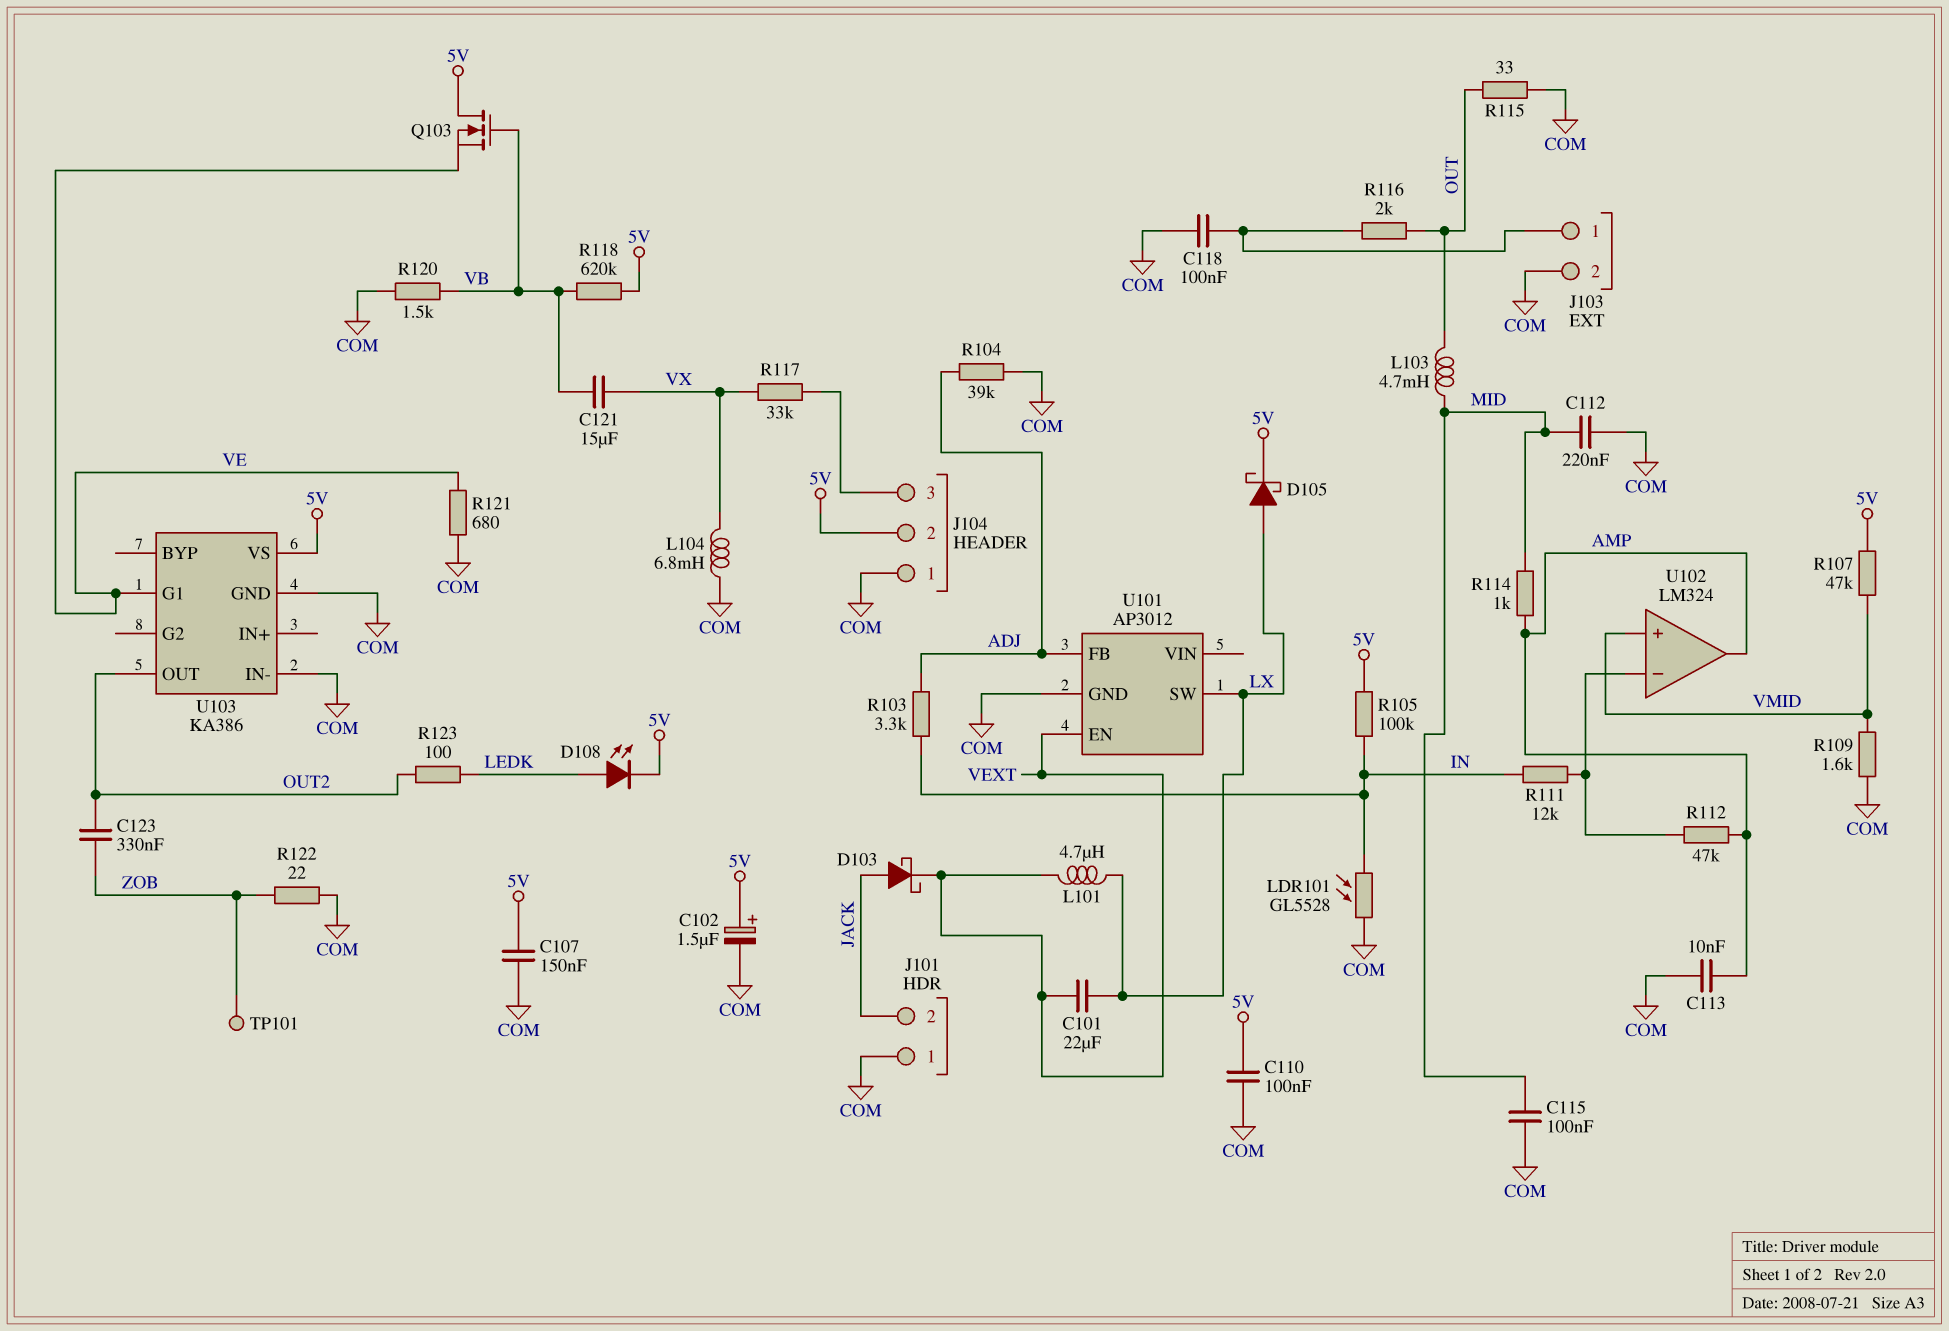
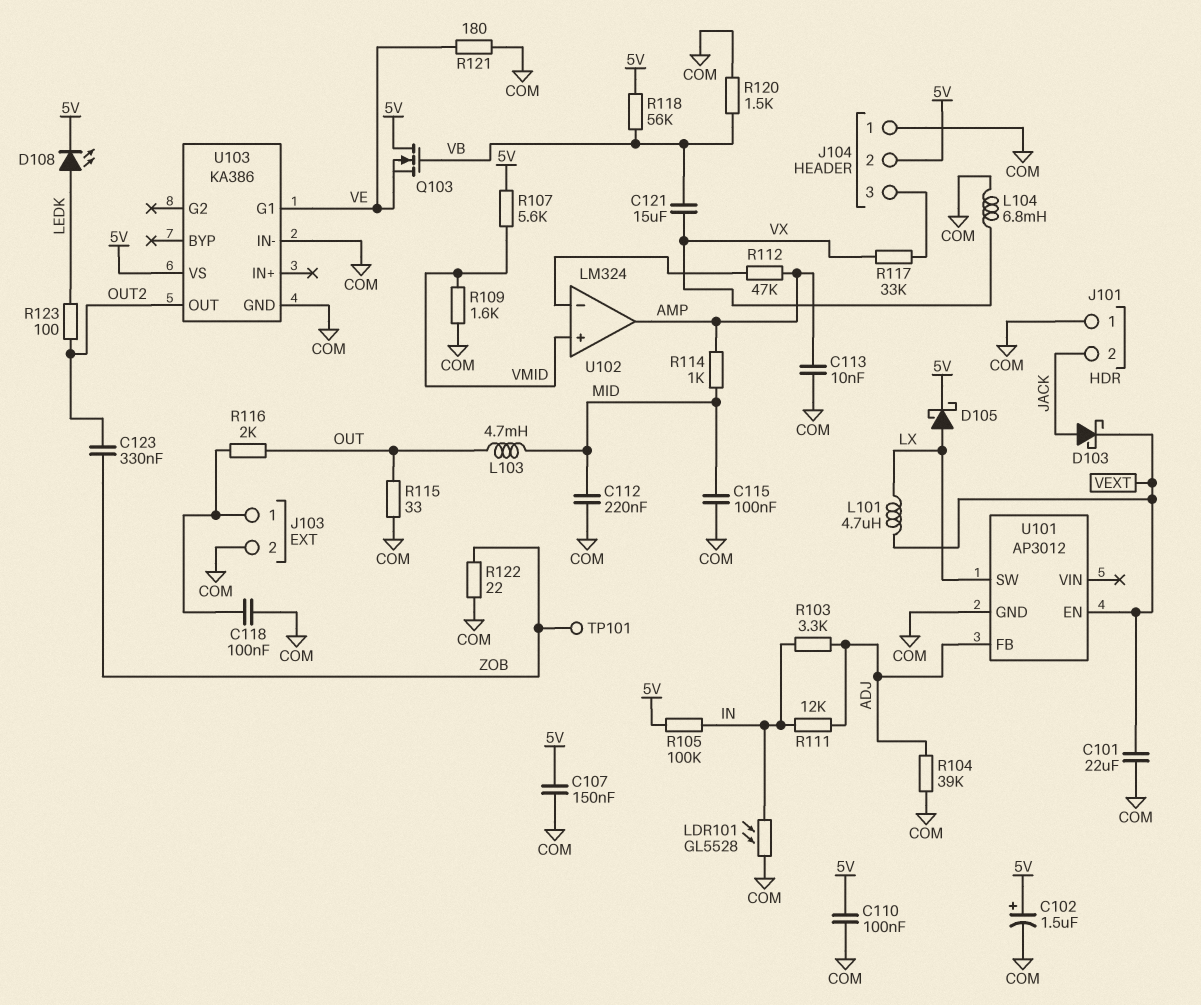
C101: 22uF (LX, VEXT) -> 22uF (COM, VEXT)
R107: 47k (5V, VMID) -> 5.6k (5V, VMID)
R111: 12k (IN, U102/in-) -> 12k (ADJ, IN)
R118: 620k (5V, VB) -> 56k (5V, VB)
R121: 680 (COM, VE) -> 180 (COM, VE)

